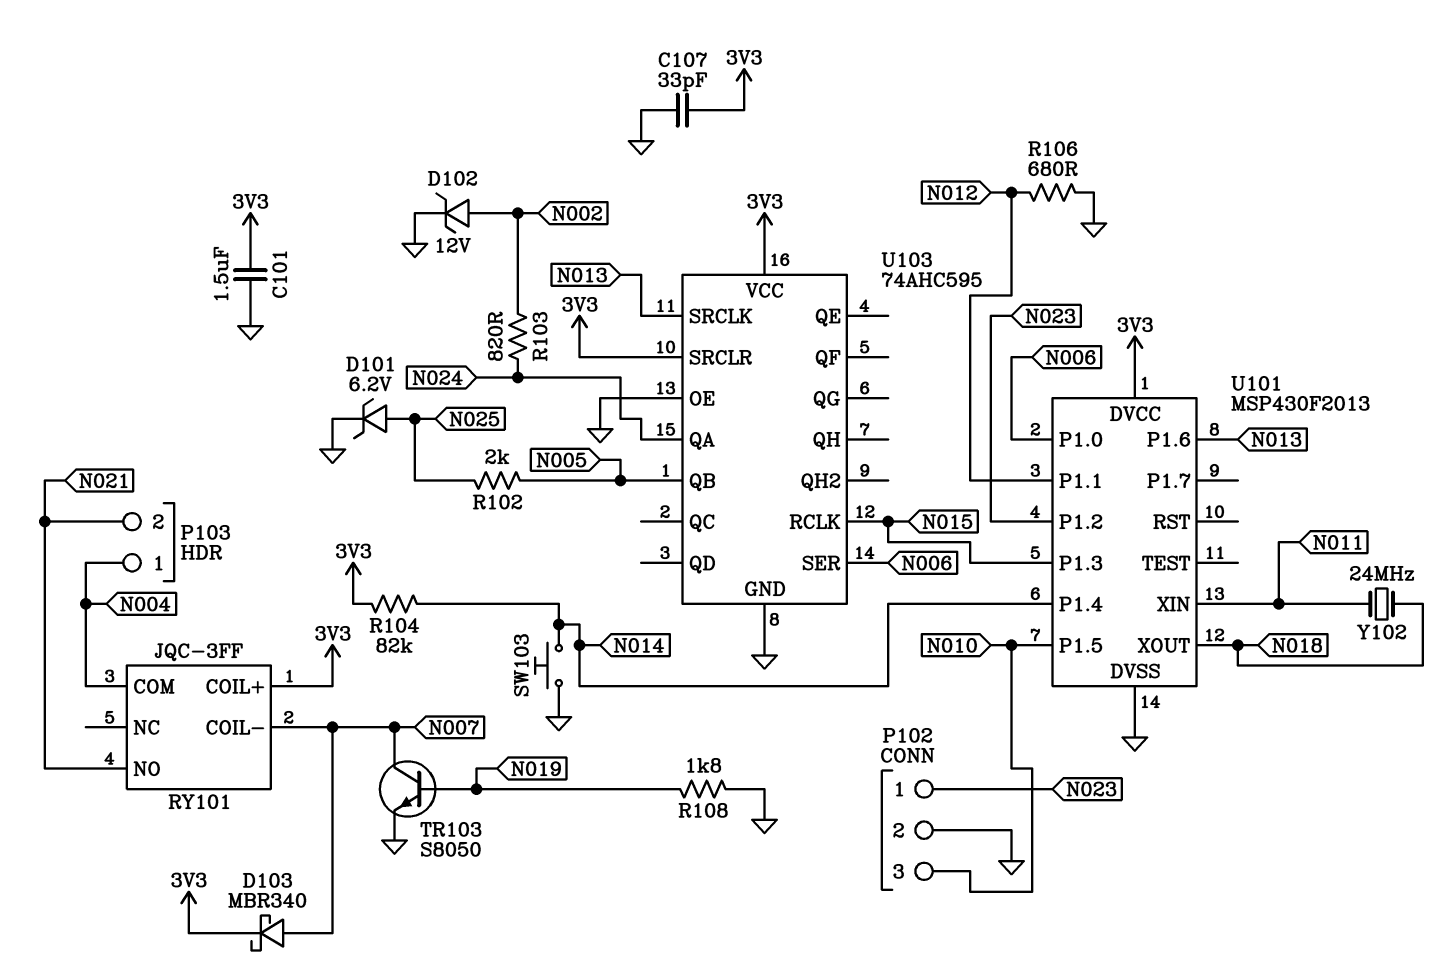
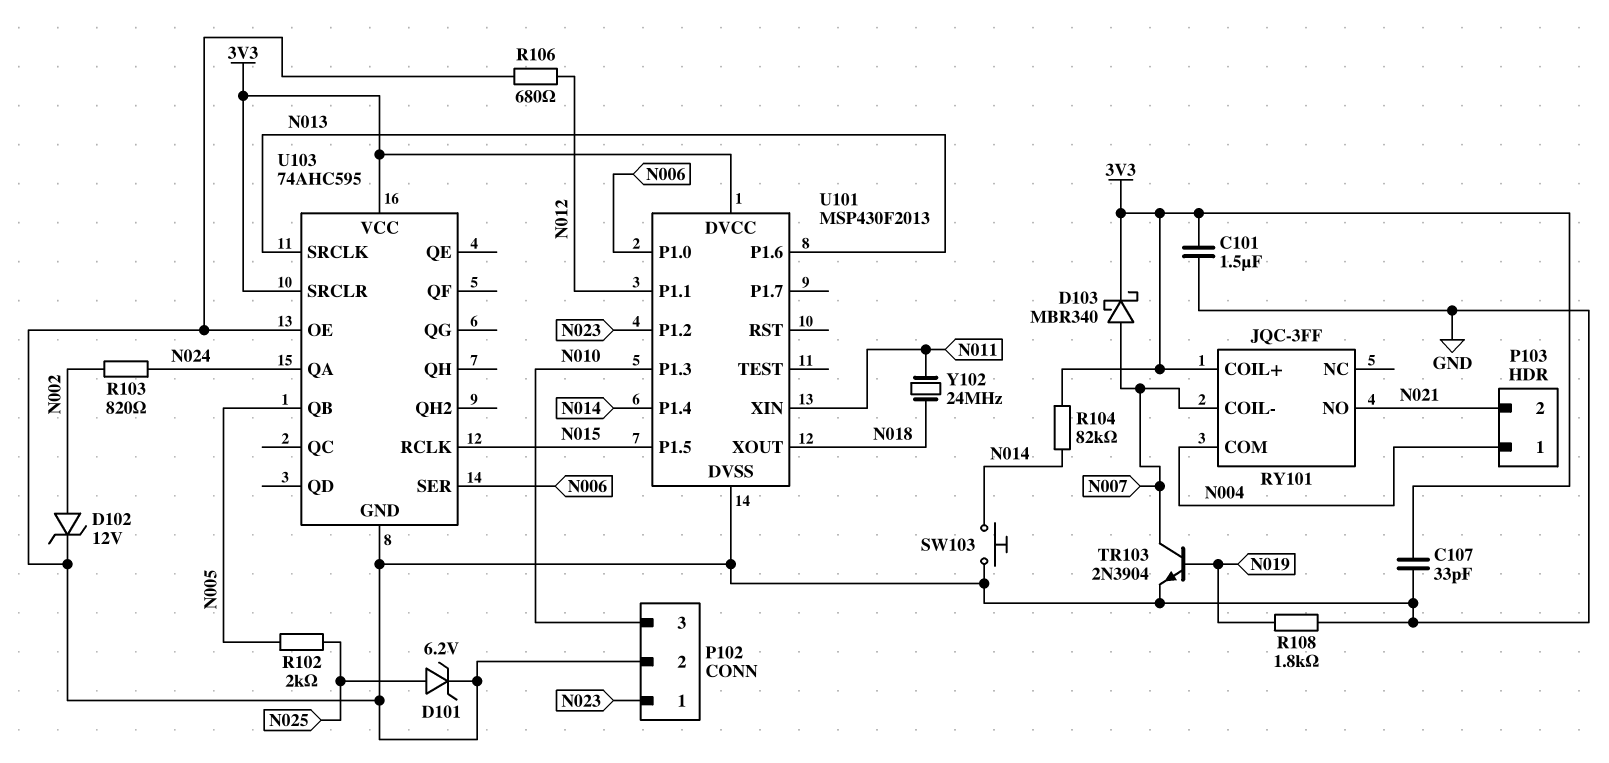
TR103: NPN S8050 (B N019, C N007, E GND) -> NPN 2N3904 (B N019, C N007, E GND)
U101 pin P1.3: N015 -> N010
U101 pin P1.5: N010 -> N015

